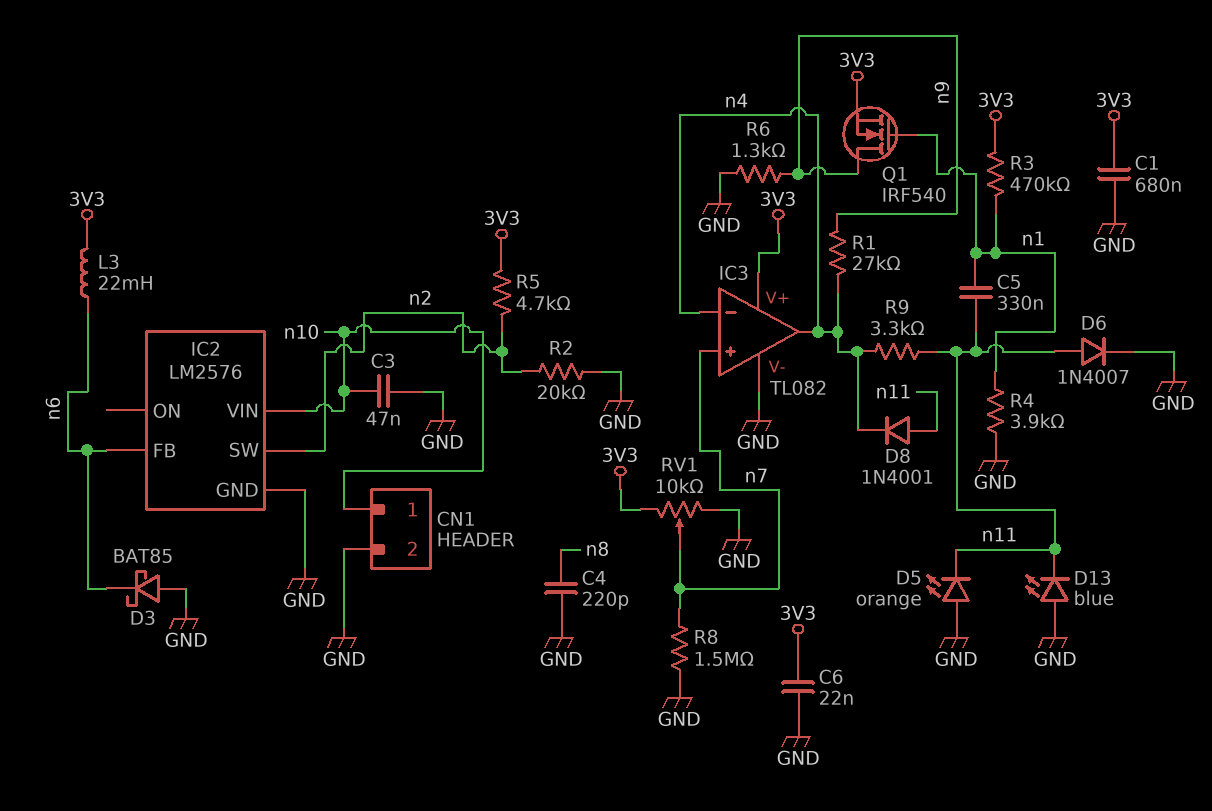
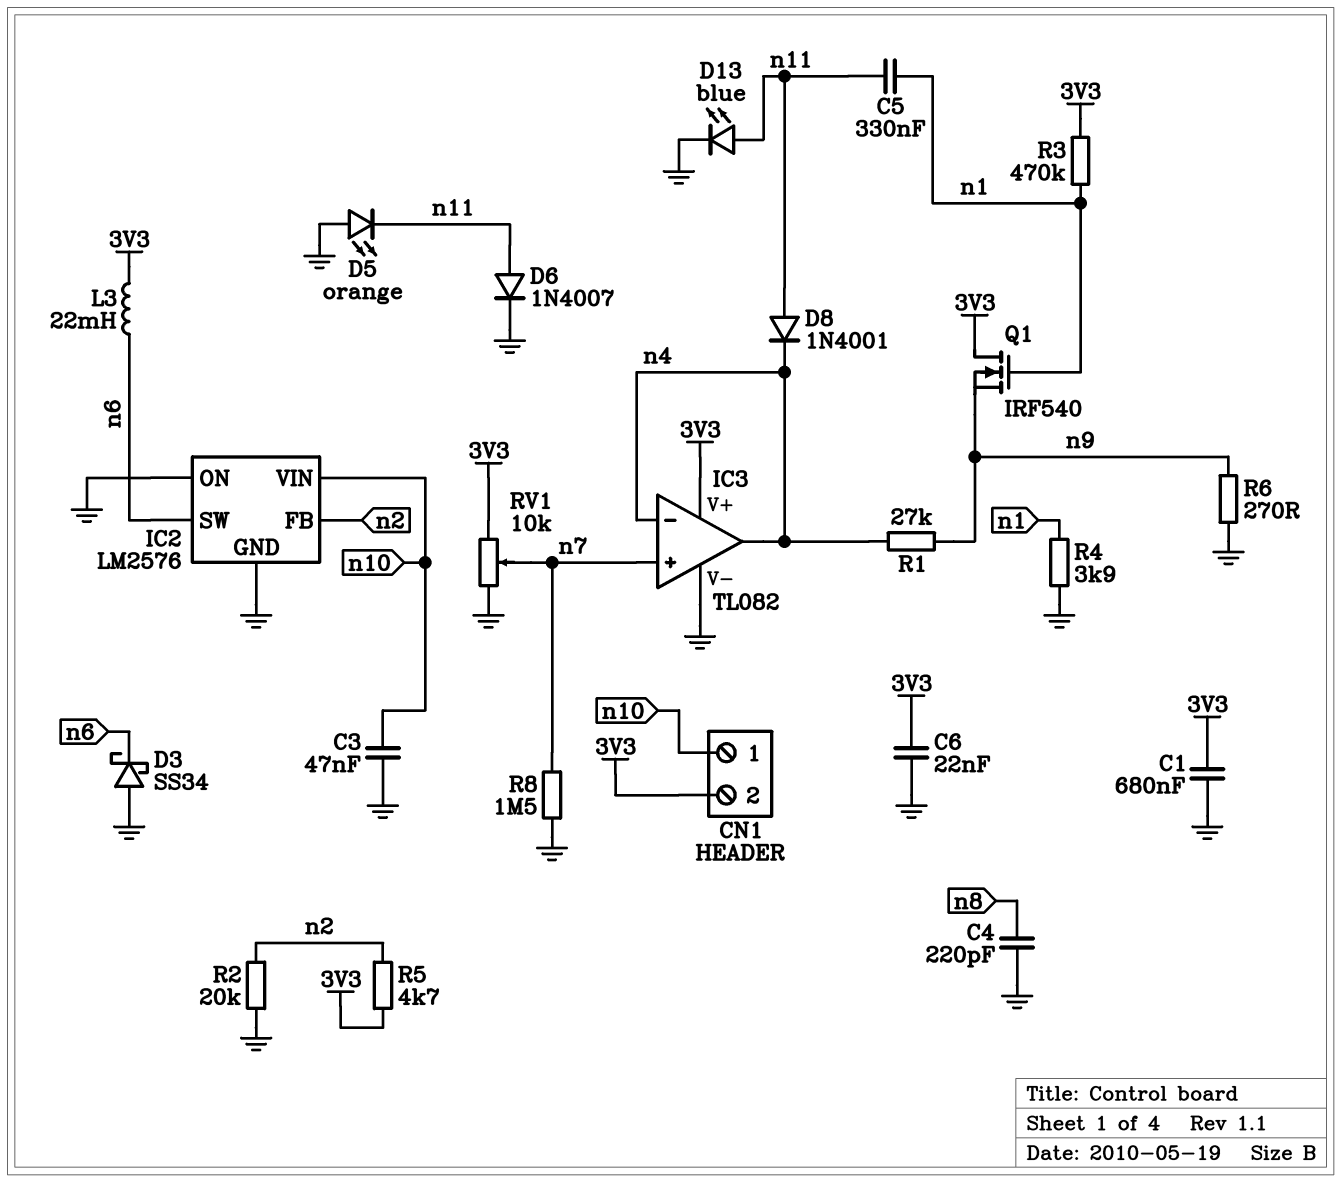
CN1 pin 2: GND -> 3V3
D3: schottky BAT85 (A GND, K n6) -> schottky SS34 (A GND, K n6)
D13: LED blue (A GND, K n11) -> LED blue (A n11, K GND)
IC2 pin FB: n6 -> n2
IC2 pin ON: none -> GND
IC2 pin SW: n2 -> n6
Q1: NMOS IRF540 (G n1, D n9, S 3V3) -> NMOS IRF540 (G n1, D 3V3, S n9)
R6: 1.3k (GND, n9) -> 270 (GND, n9)
R9: 3.3k (n4, n11) -> none

